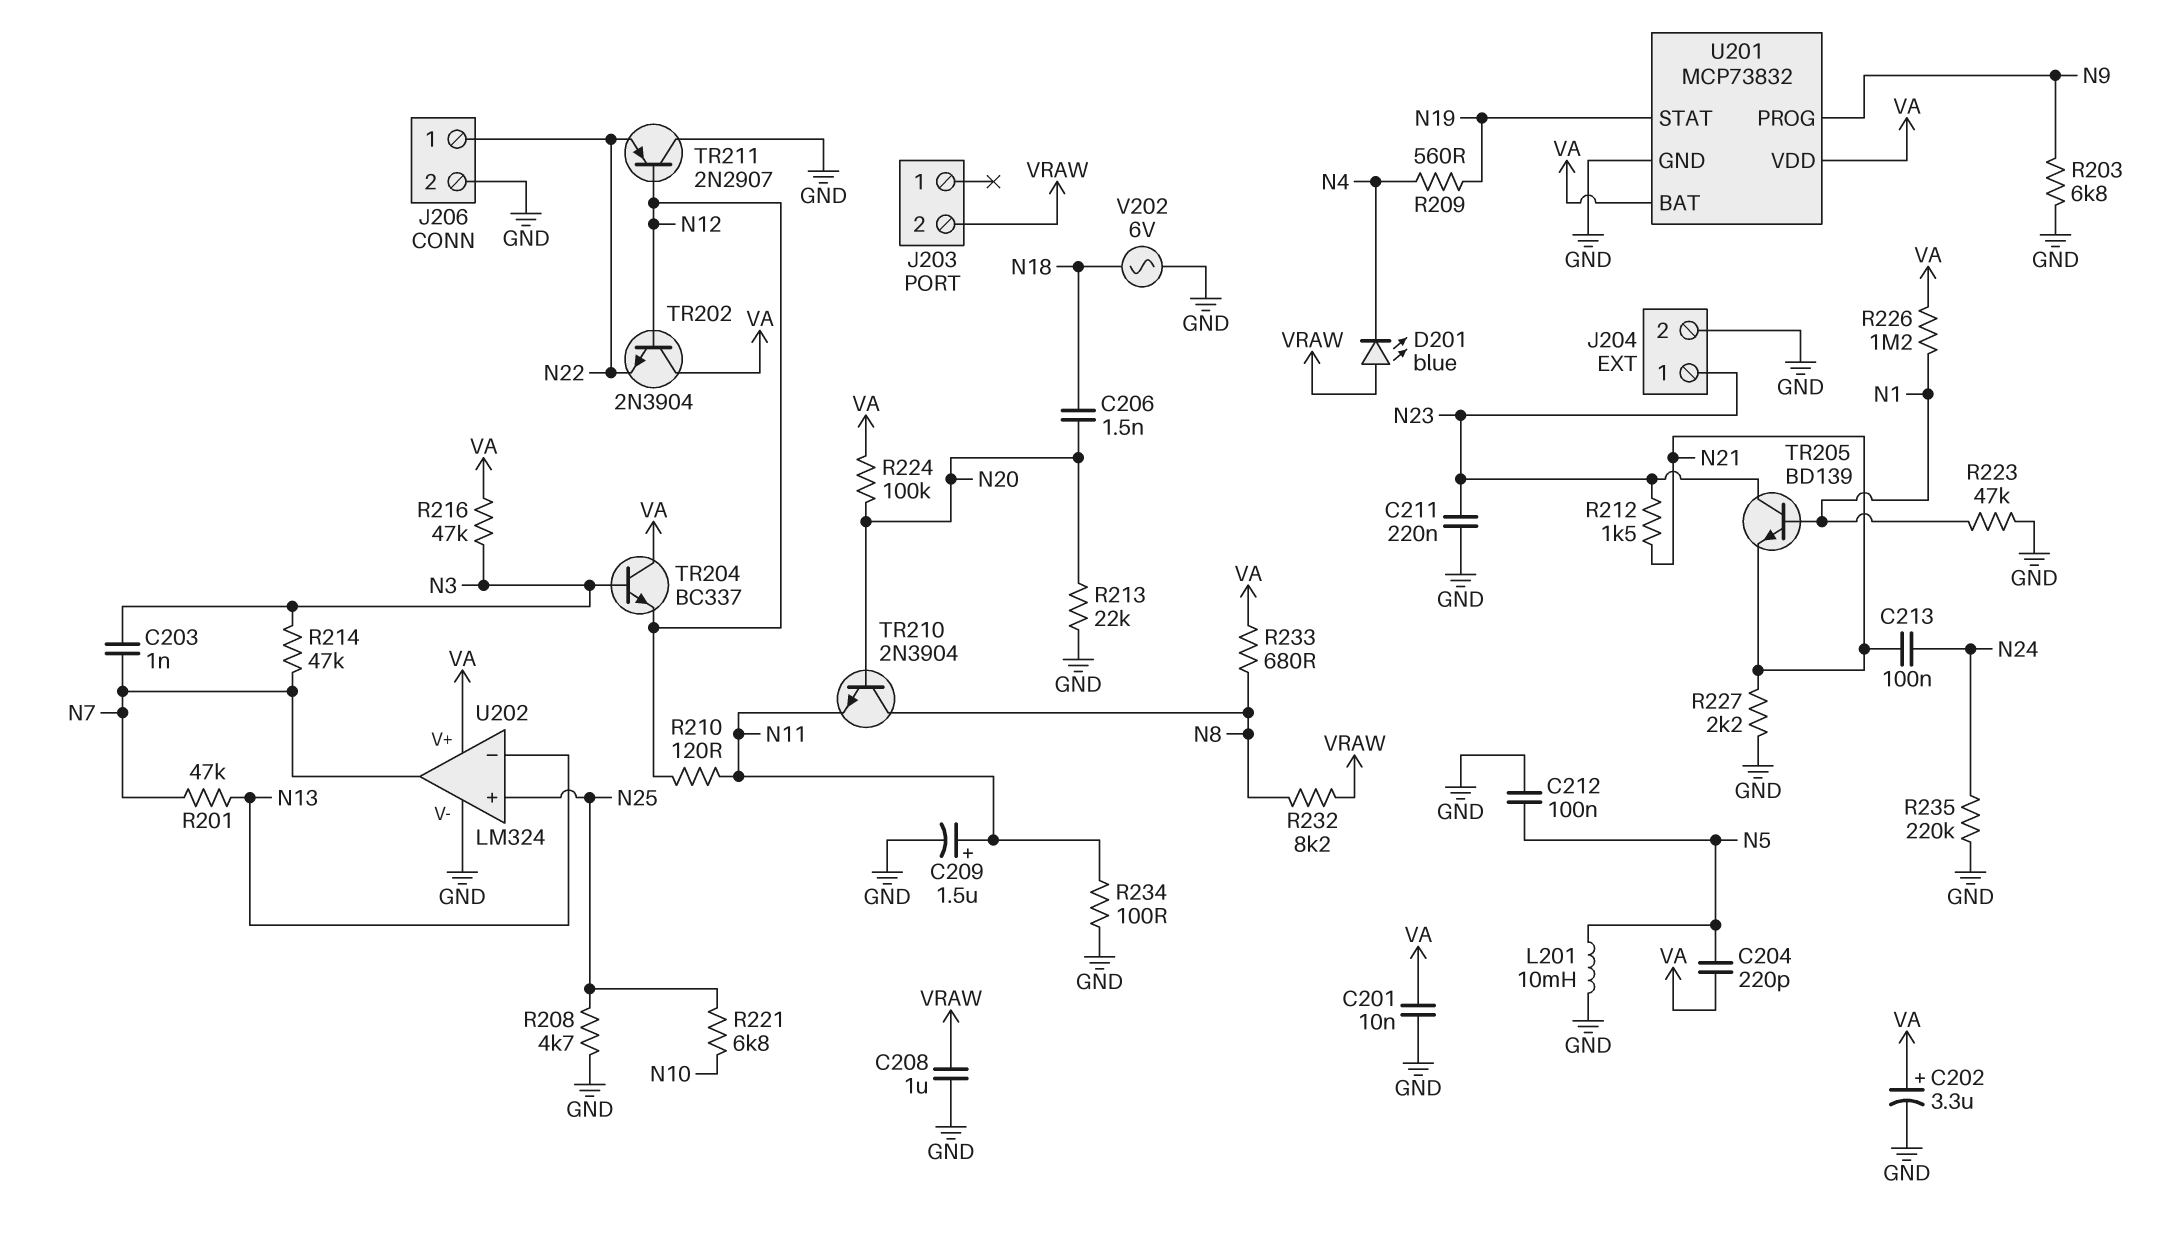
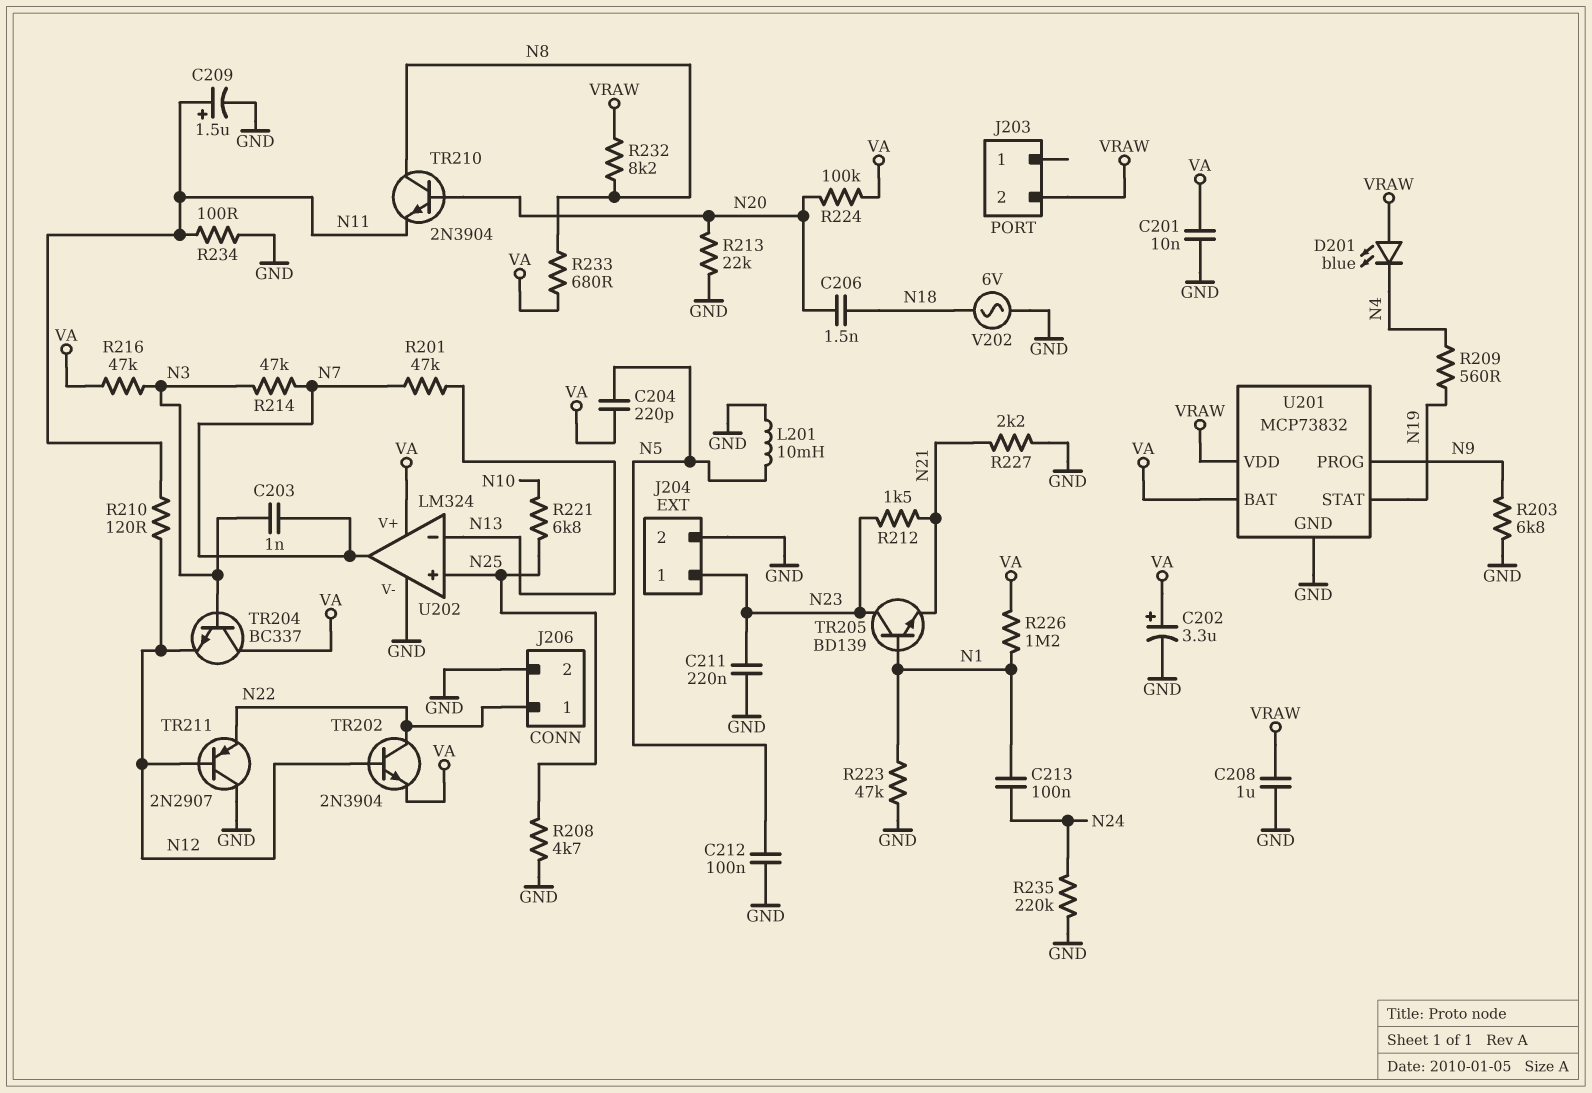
C213: 100nF (N21, N24) -> 100nF (N1, N24)
TR202: NPN 2N3904 (B N12, C VA, E N22) -> NPN 2N3904 (B N12, C N22, E VA)
U201 pin VDD: VA -> VRAW

